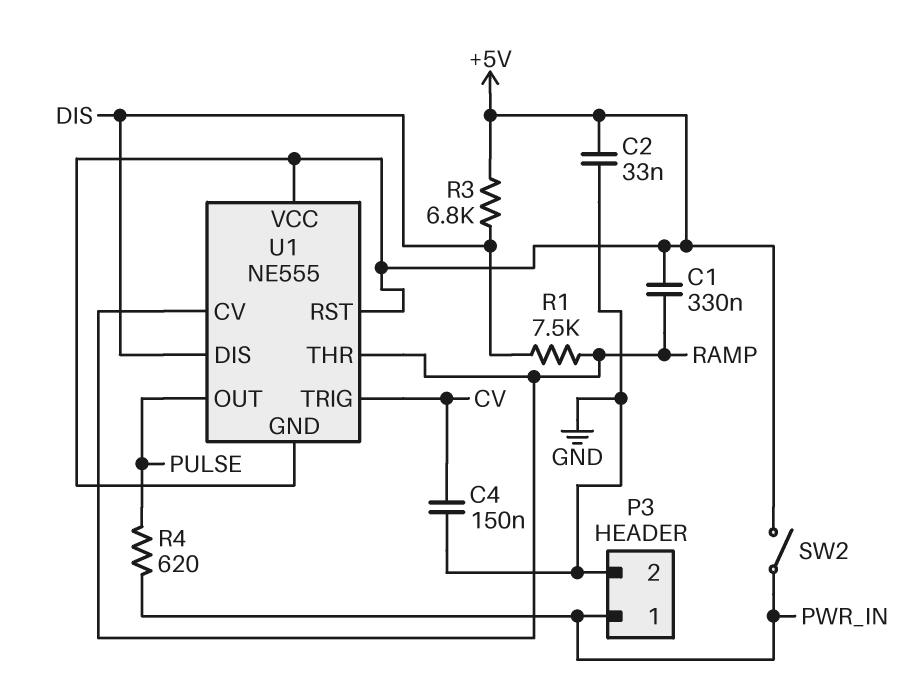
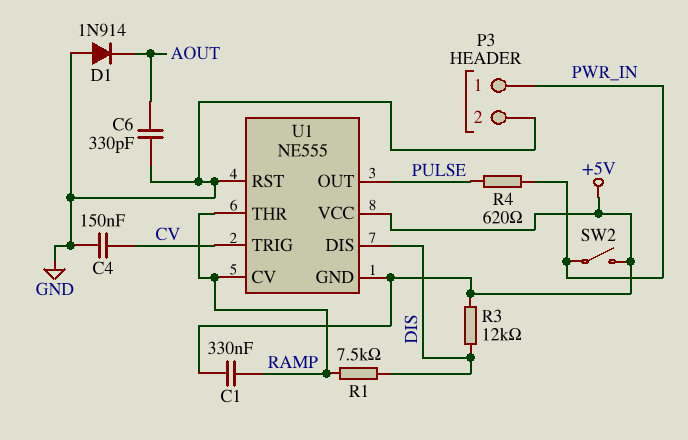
C2: 33nF (+5V, GND) -> none
C6: none -> 330pF (AOUT, GND)
D1: none -> diode 1N914 (A GND, K AOUT)
R3: 6.8k (+5V, DIS) -> 12k (+5V, DIS)
U1 pin RST: +5V -> GND

